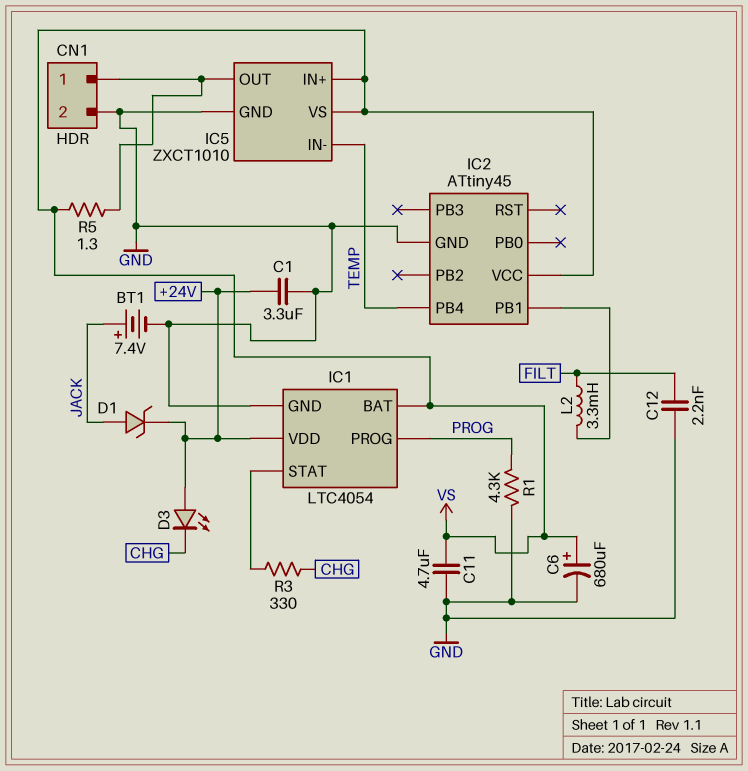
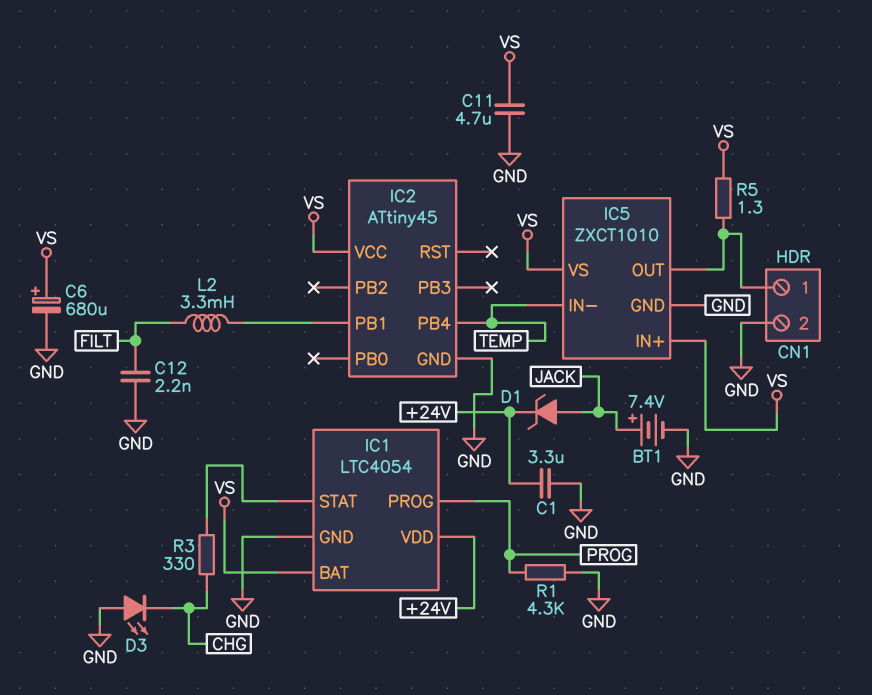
D3: LED (A +24V, K CHG) -> LED (A GND, K CHG)

